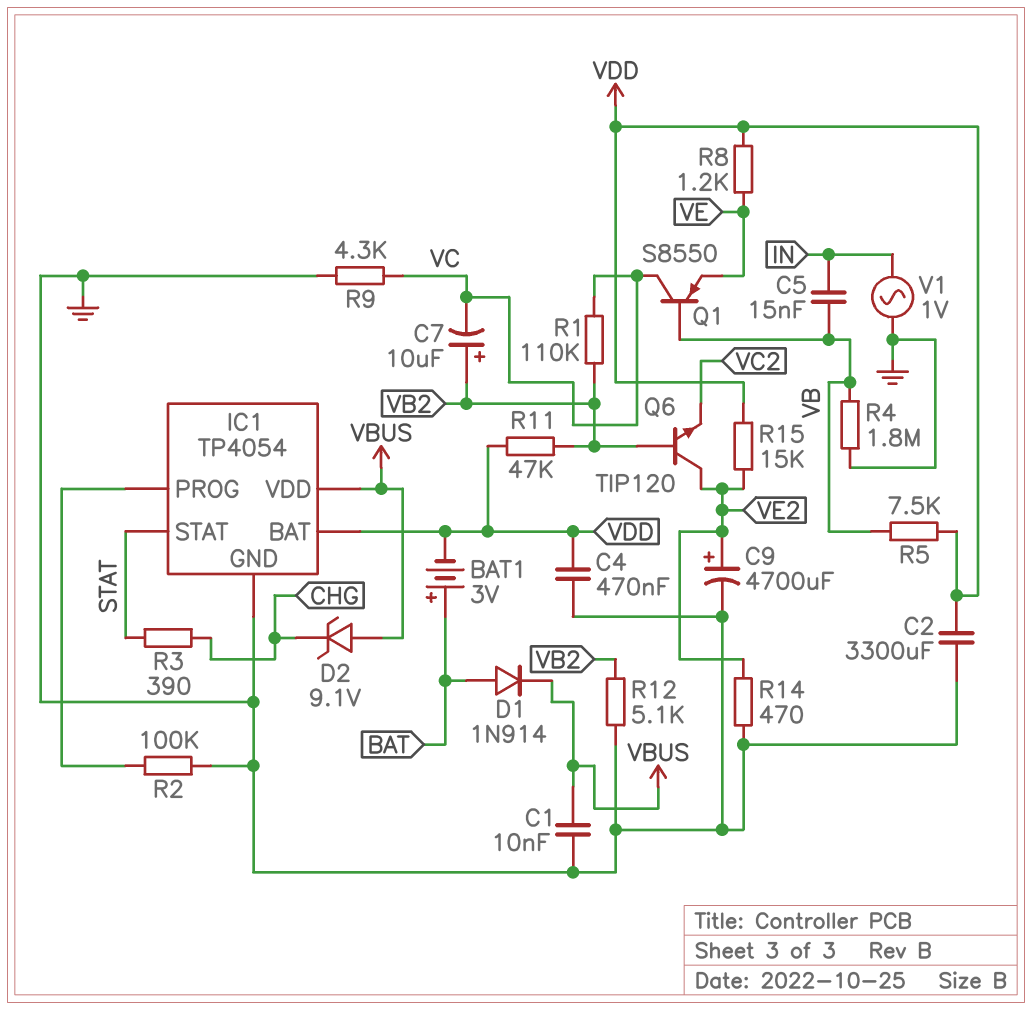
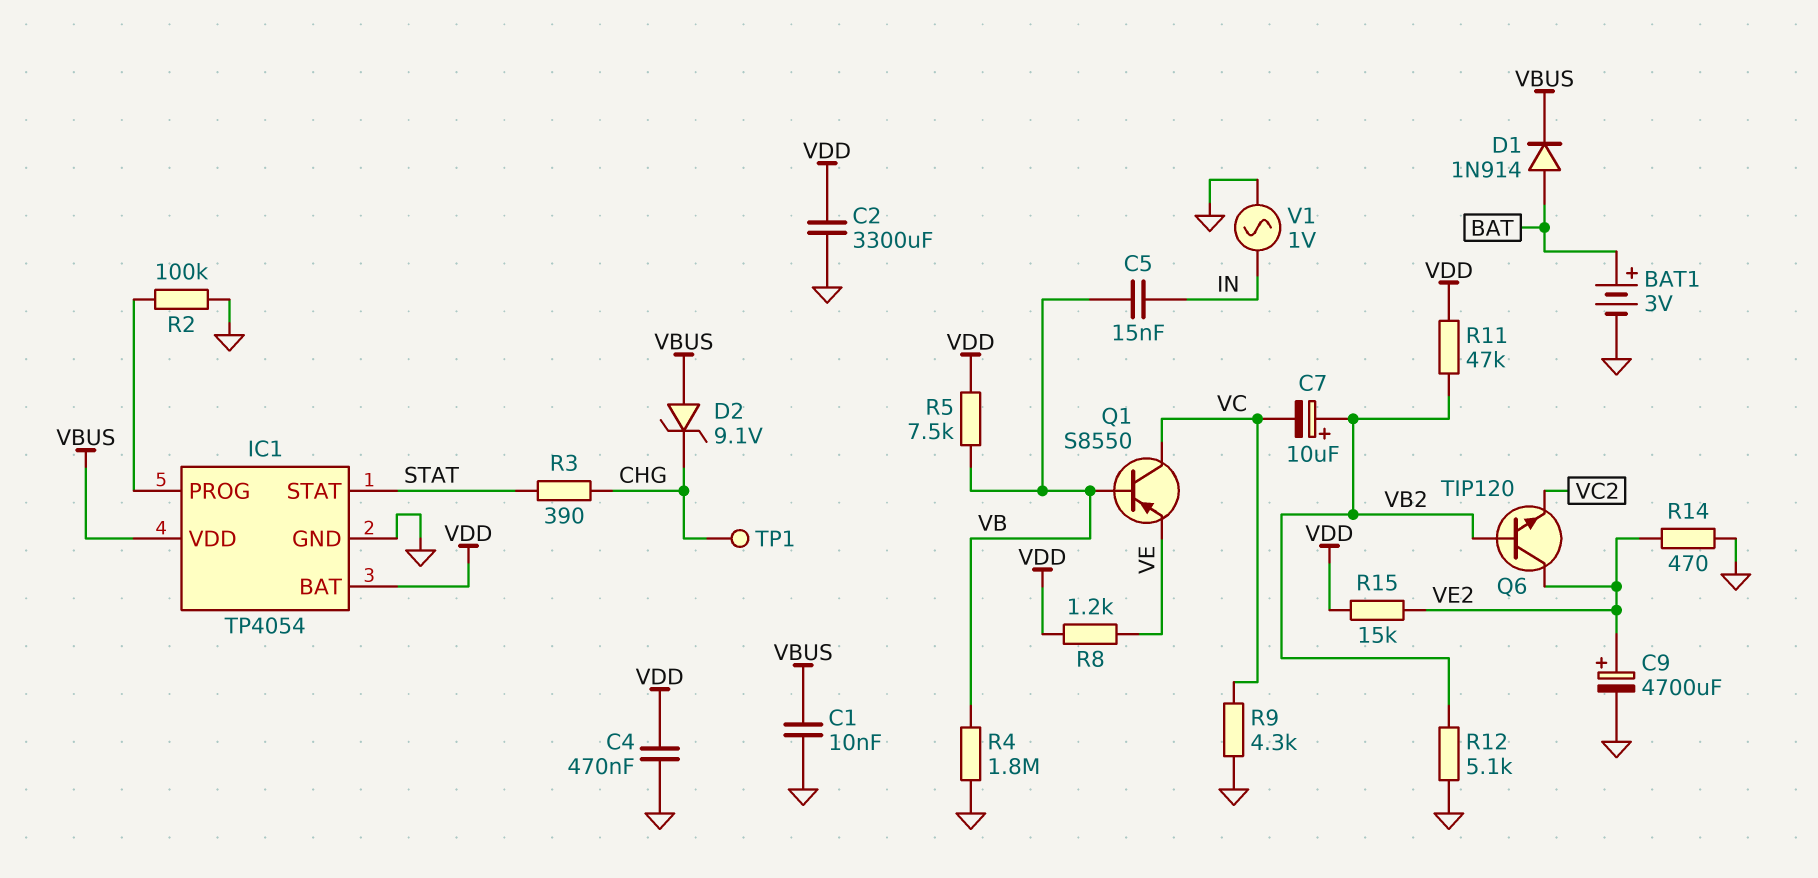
BAT1: 3V (plus BAT, minus VDD) -> 3V (plus BAT, minus GND)
R1: 110k (VB2, VC) -> none
TP1: none -> test point (CHG)

